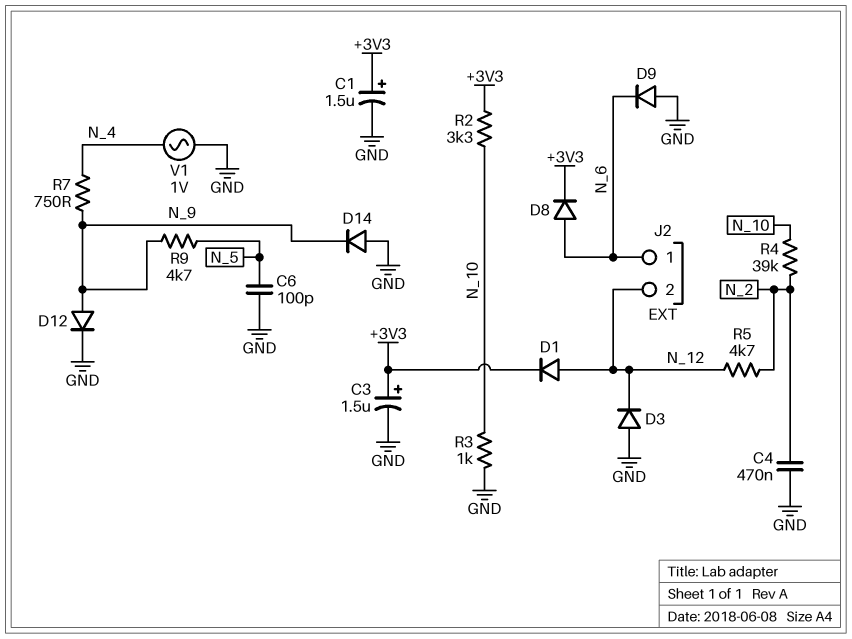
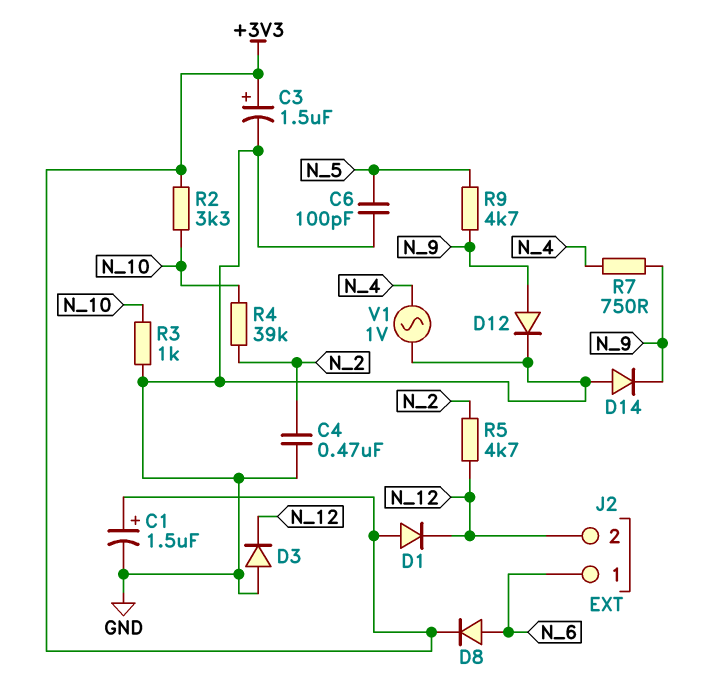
D1: diode (A N_12, K +3V3) -> diode (A +3V3, K N_12)
D9: diode (A GND, K N_6) -> none

